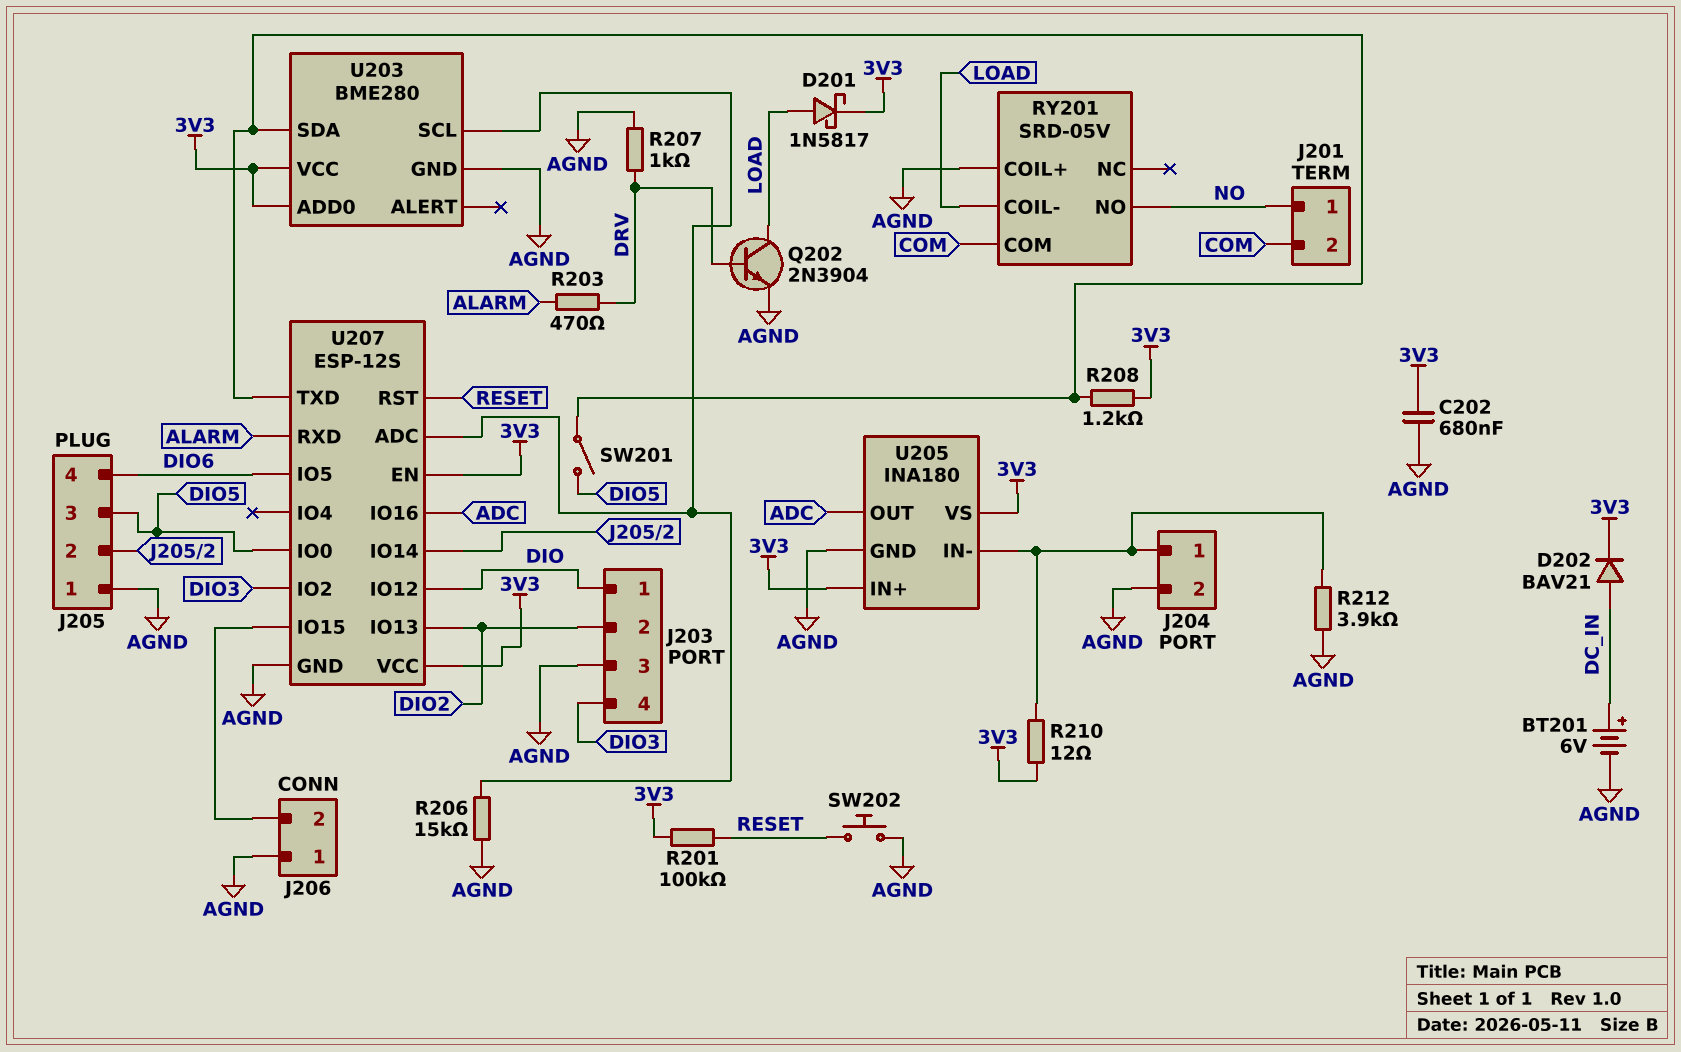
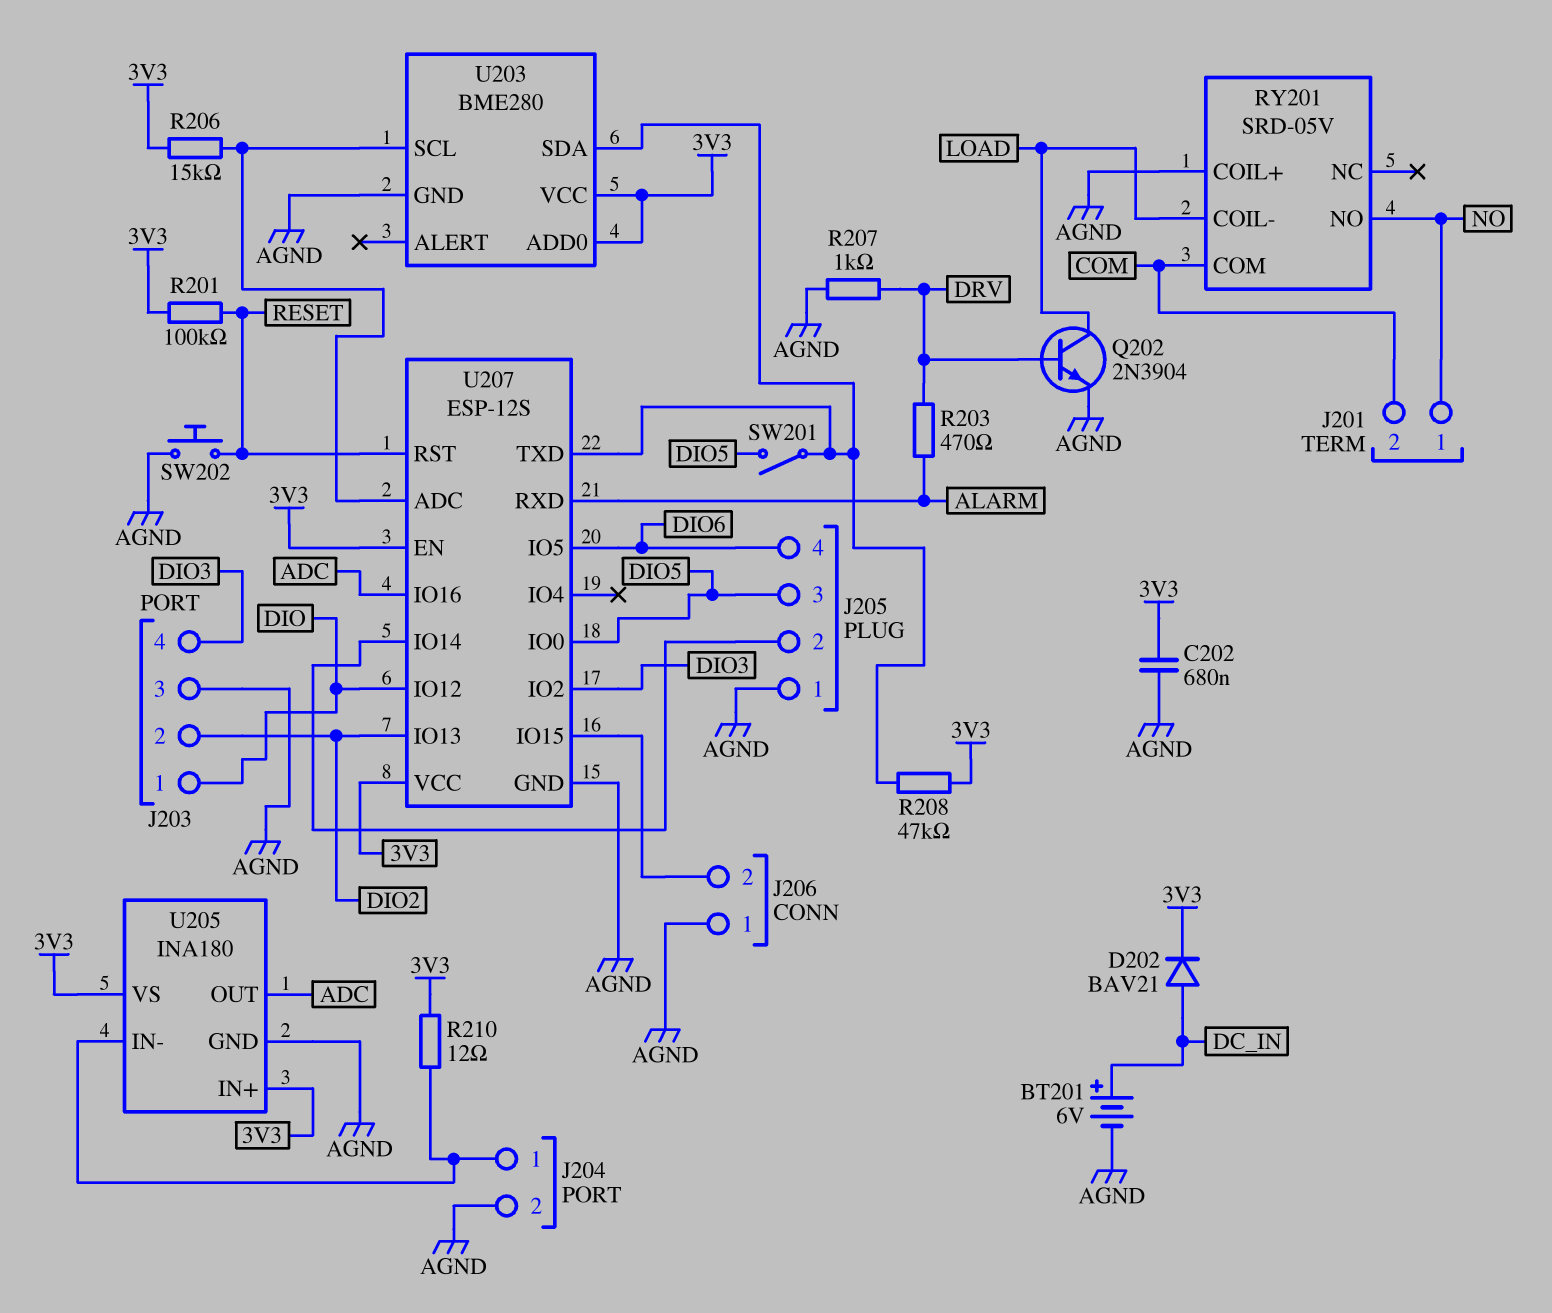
D201: schottky 1N5817 (A LOAD, K 3V3) -> none
R206: 15k (AGND, U203/SCL) -> 15k (3V3, U203/SCL)
R208: 1.2k (3V3, U203/SDA) -> 47k (3V3, U203/SDA)
R212: 3.9k (AGND, J204/1) -> none

